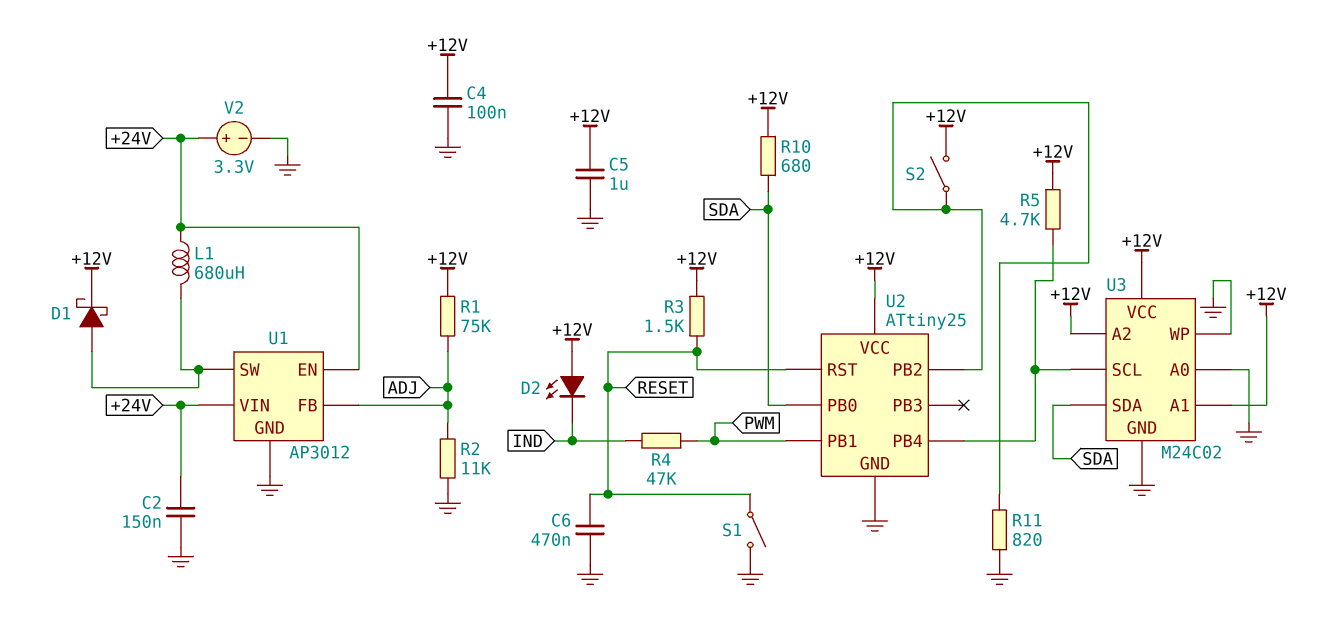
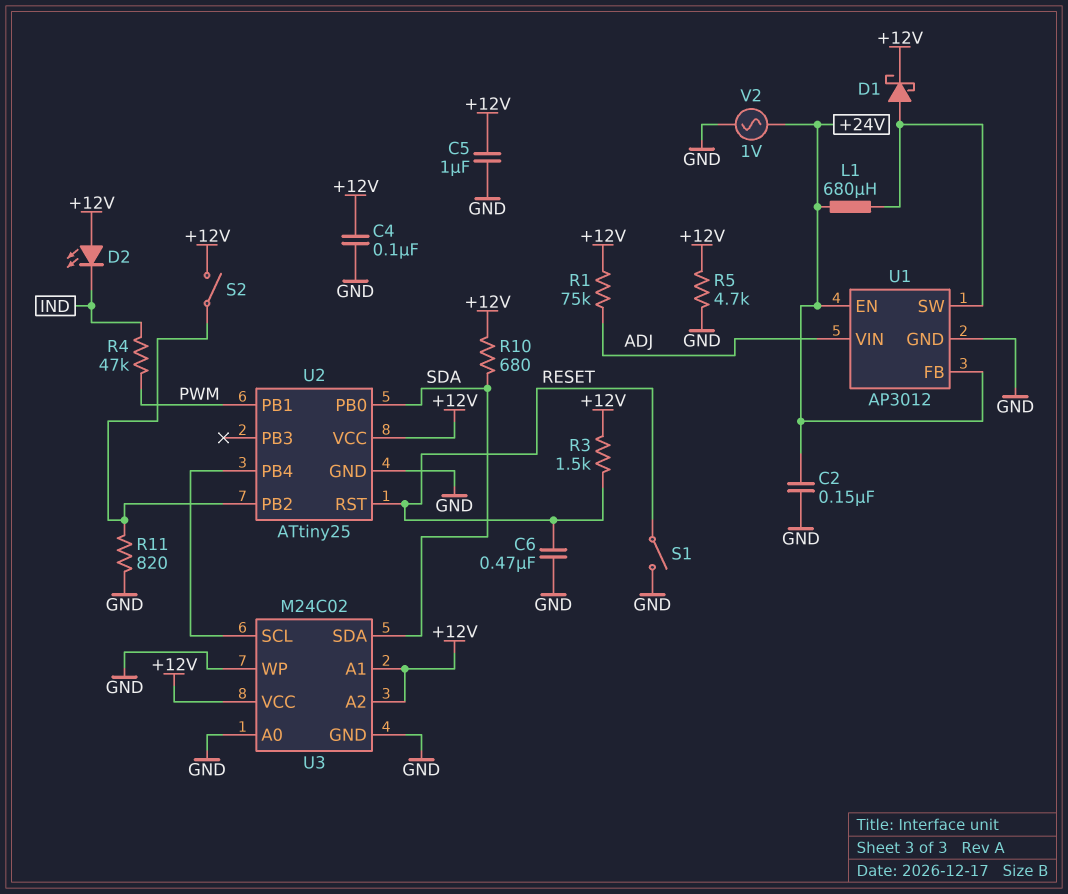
R2: 11k (ADJ, GND) -> none
R5: 4.7k (+12V, U2/PB4) -> 4.7k (+12V, GND)
U1 pin FB: ADJ -> +24V
U1 pin VIN: +24V -> ADJ
V2: 3.3V (plus +24V, minus GND) -> AC 1V (+24V, GND)

